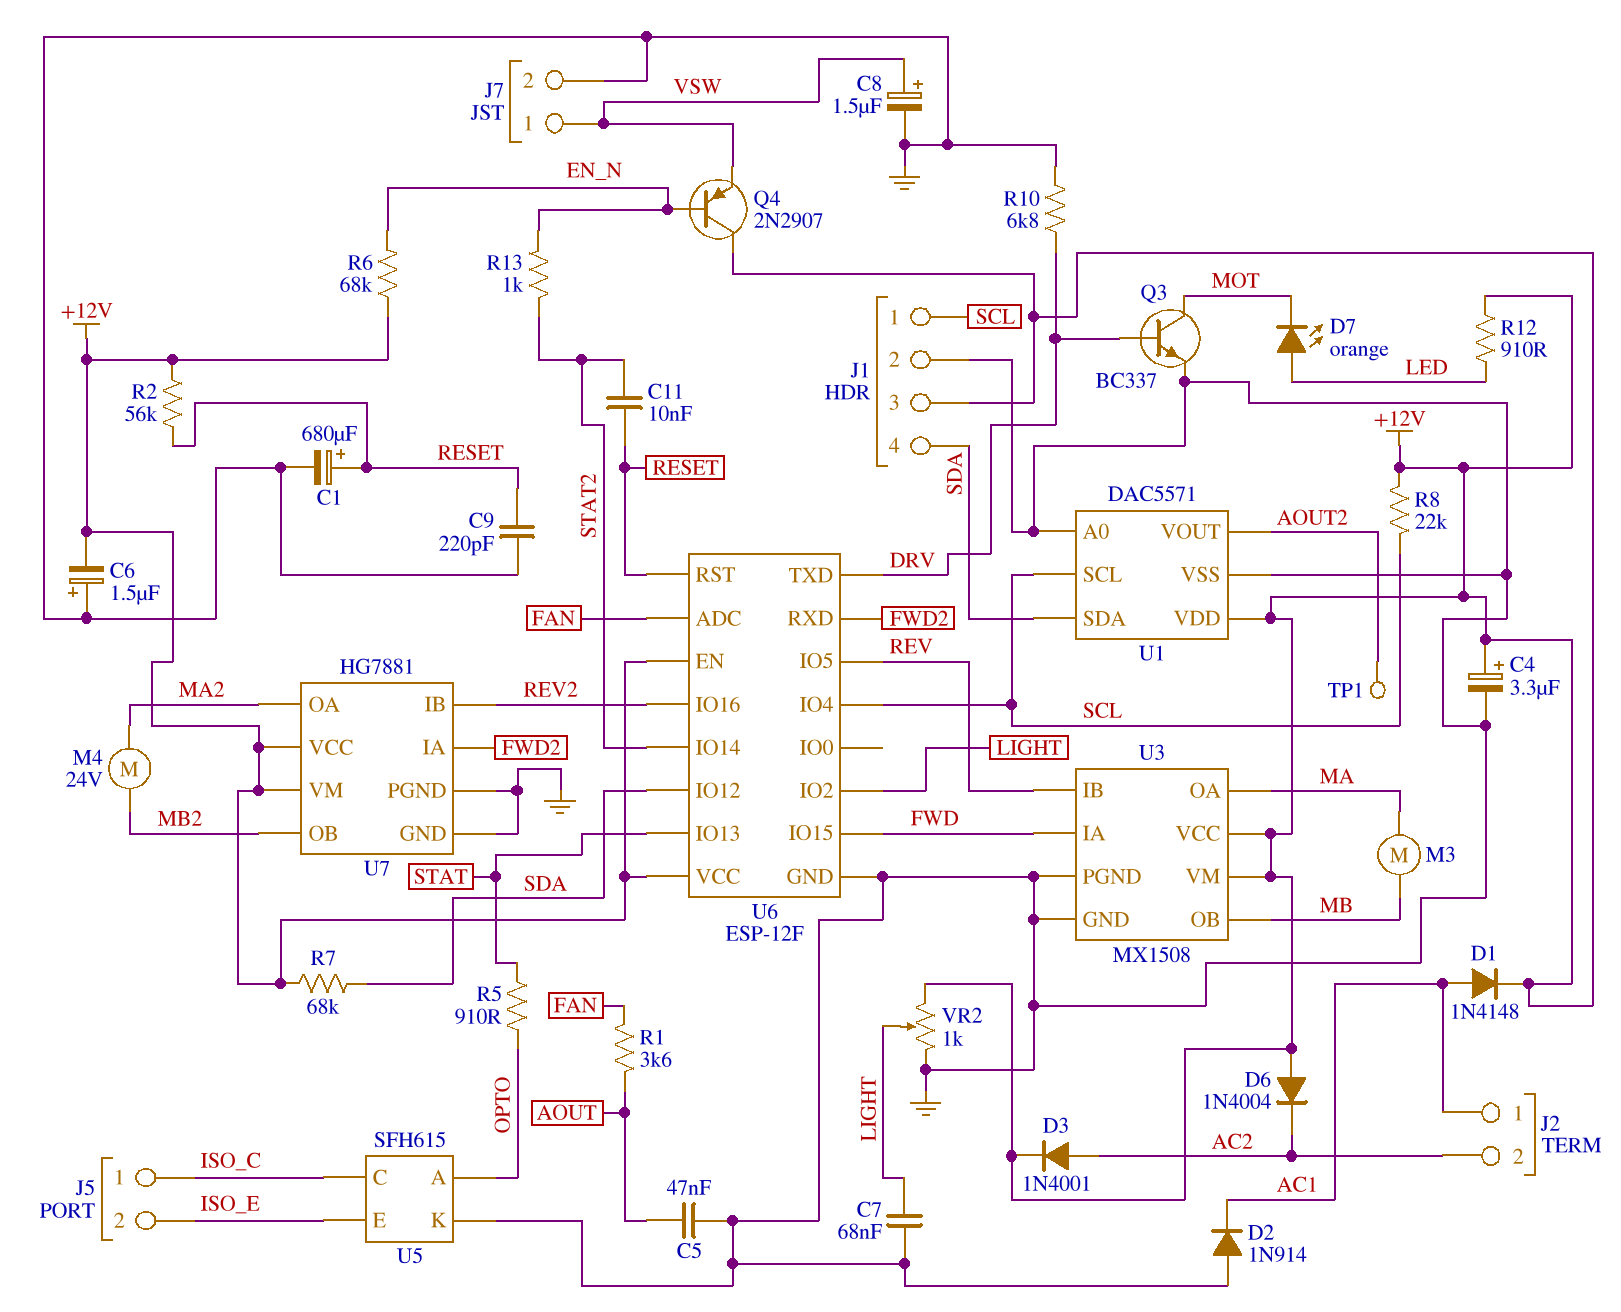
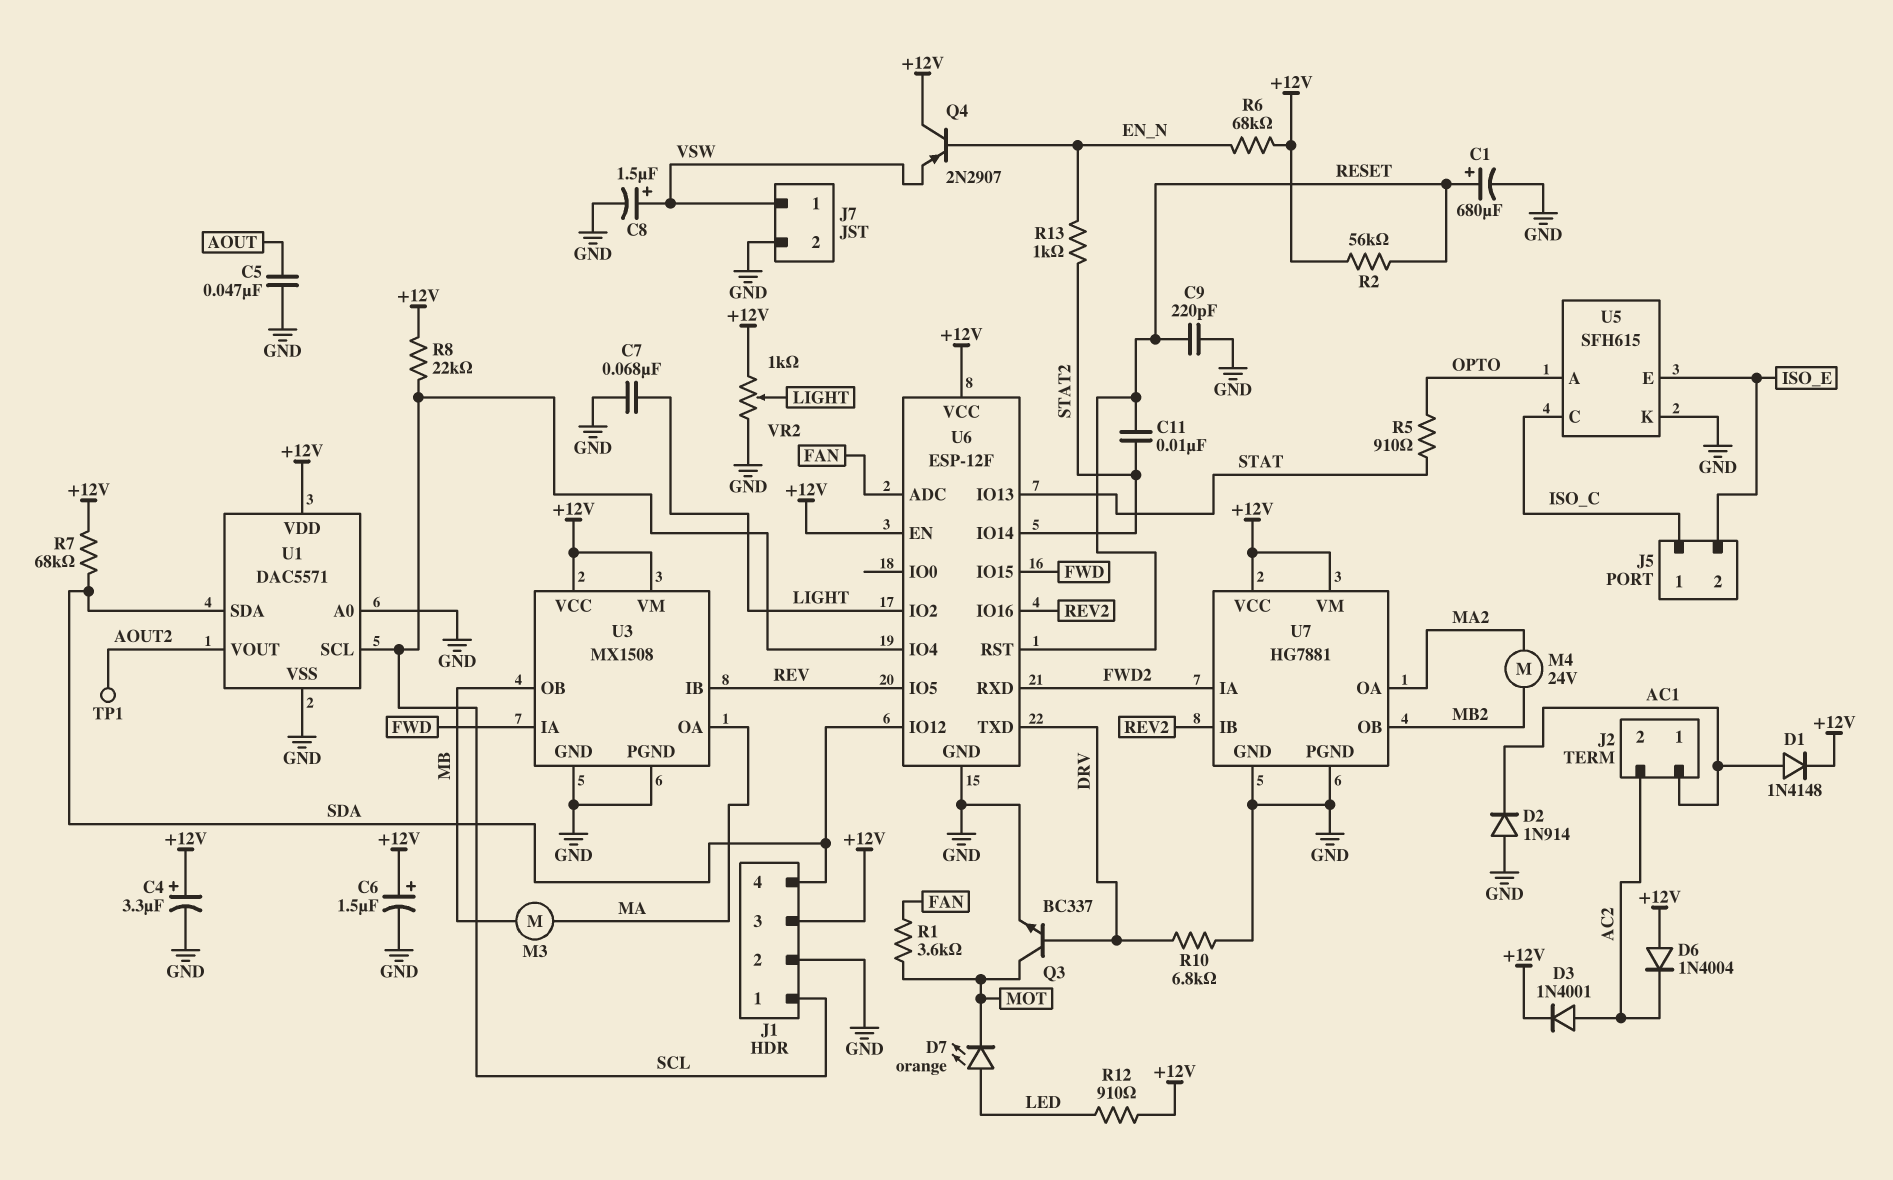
C6: 1.5uF (plus GND, minus +12V) -> 1.5uF (plus +12V, minus GND)
R1: 3.6k (AOUT, FAN) -> 3.6k (FAN, MOT)

